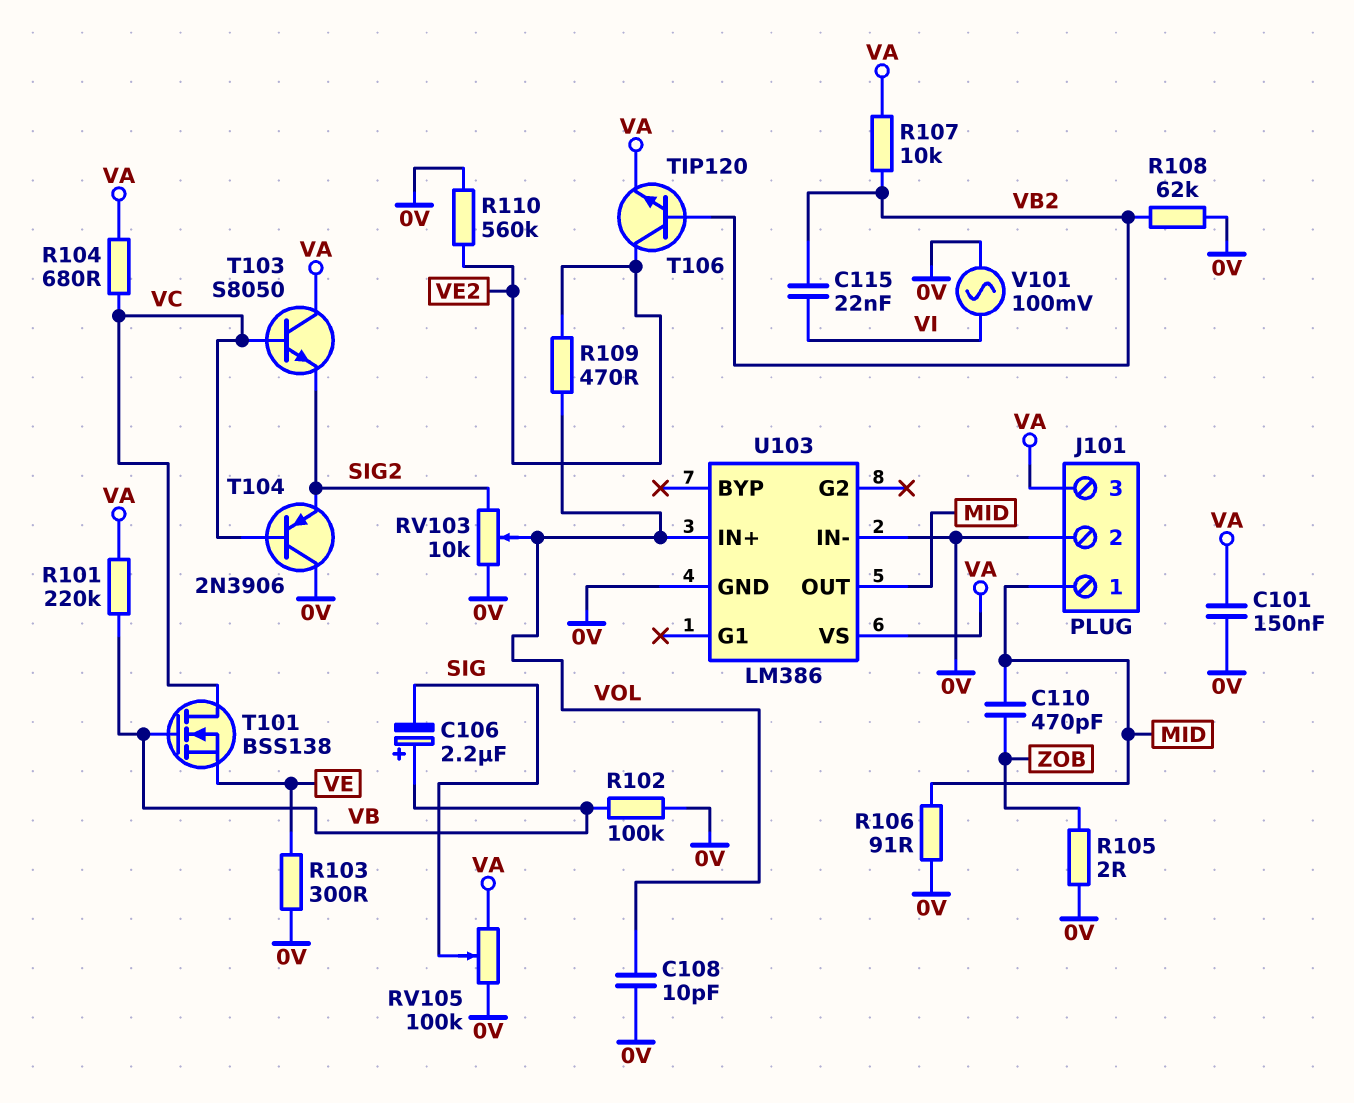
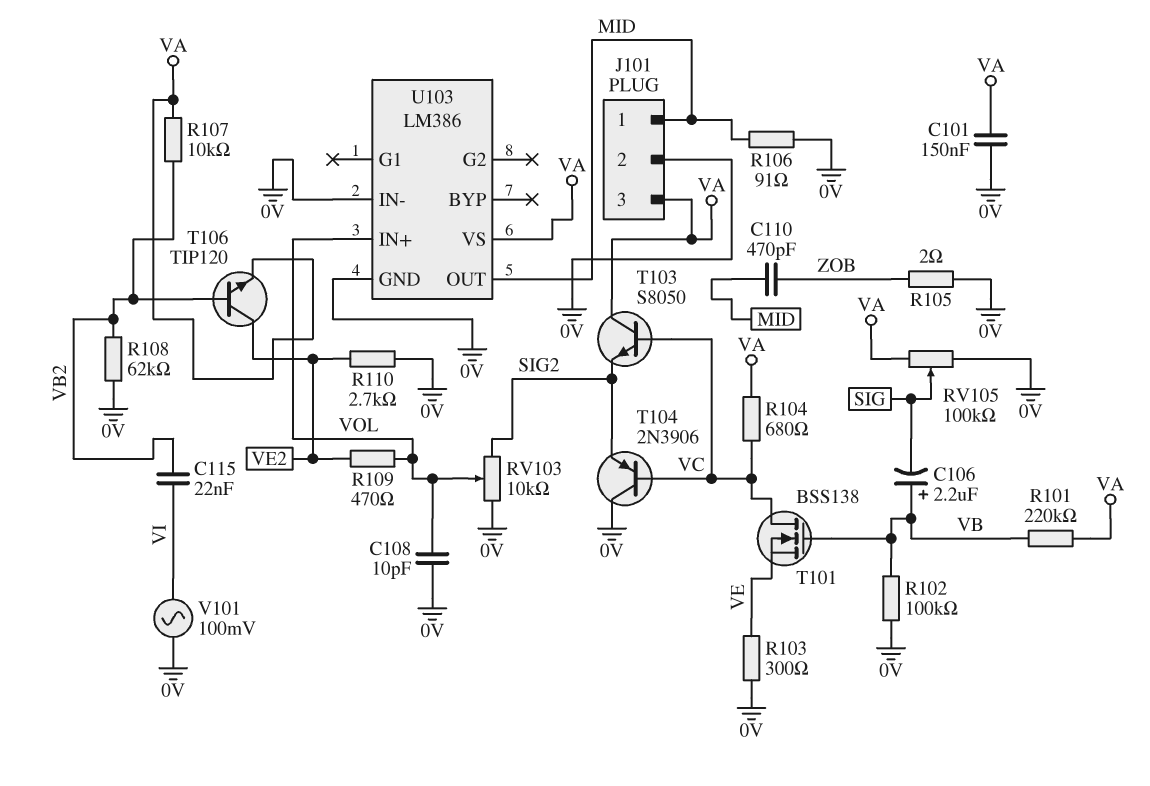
R110: 560k (0V, VE2) -> 2.7k (0V, VE2)

